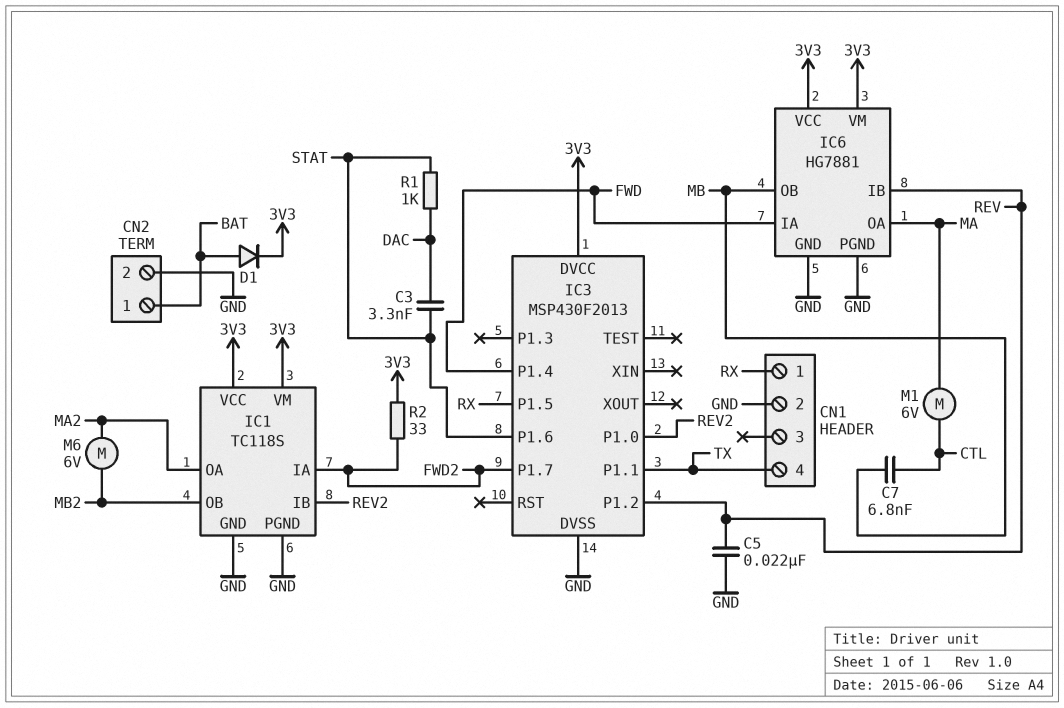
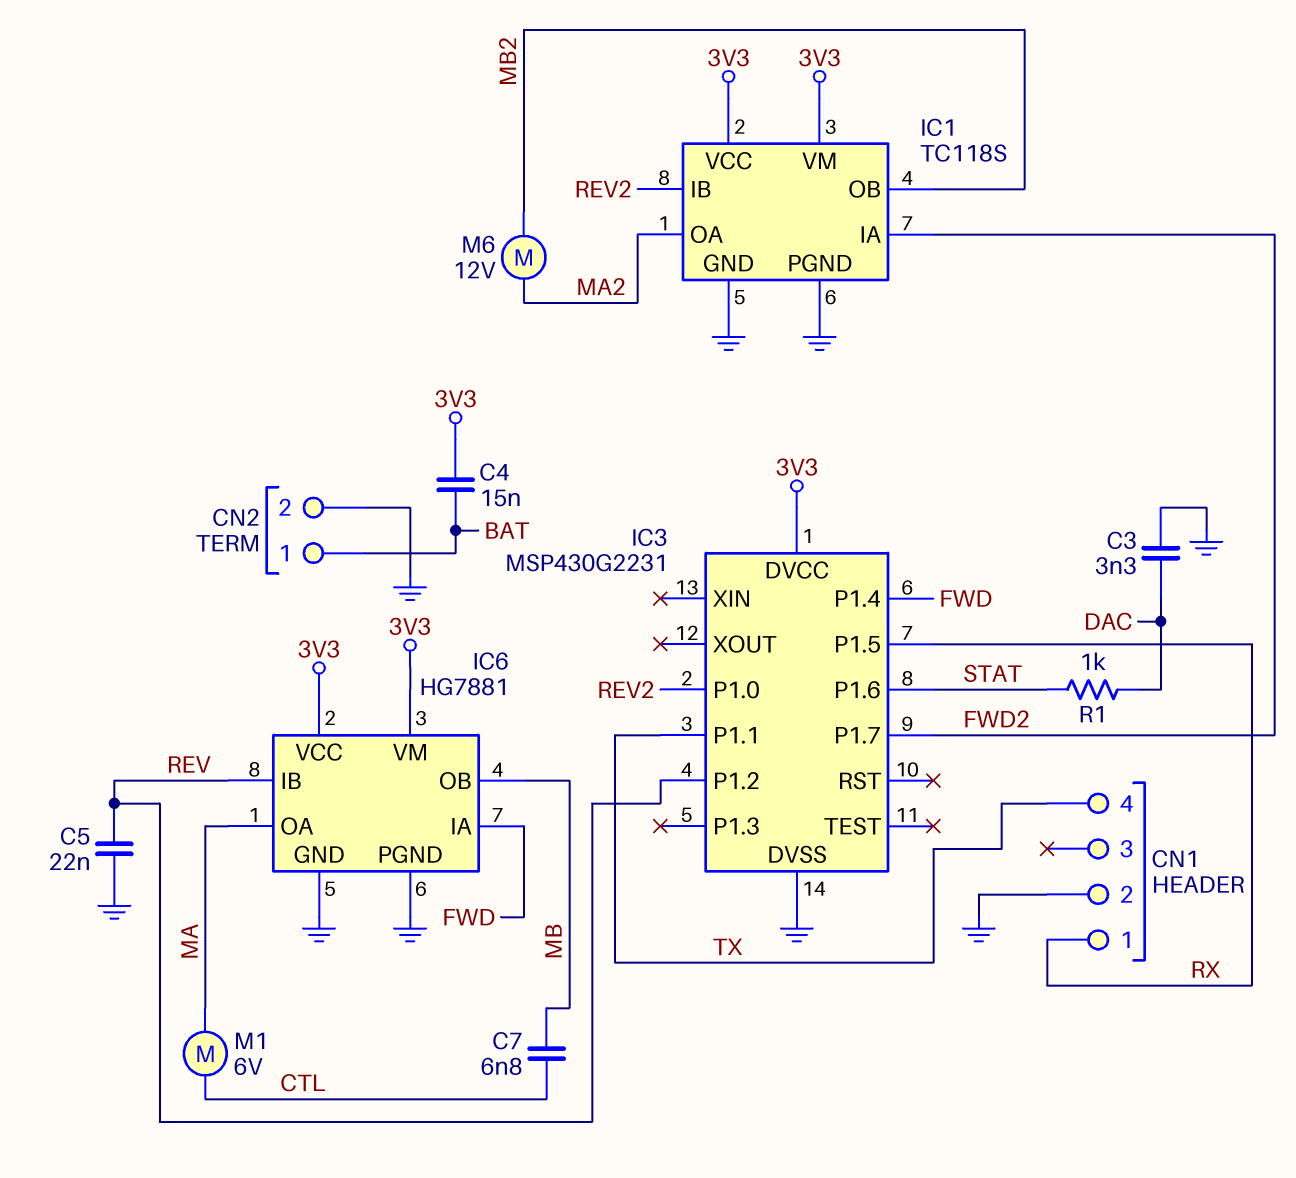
C3: 3.3nF (DAC, STAT) -> 3.3nF (DAC, GND)
C4: none -> 15nF (3V3, BAT)
D1: diode (A BAT, K 3V3) -> none
IC3: MSP430F2013 -> MSP430G2231
M6: motor 6V (MA2, MB2) -> motor 12V (MA2, MB2)
R2: 33 (3V3, FWD2) -> none

